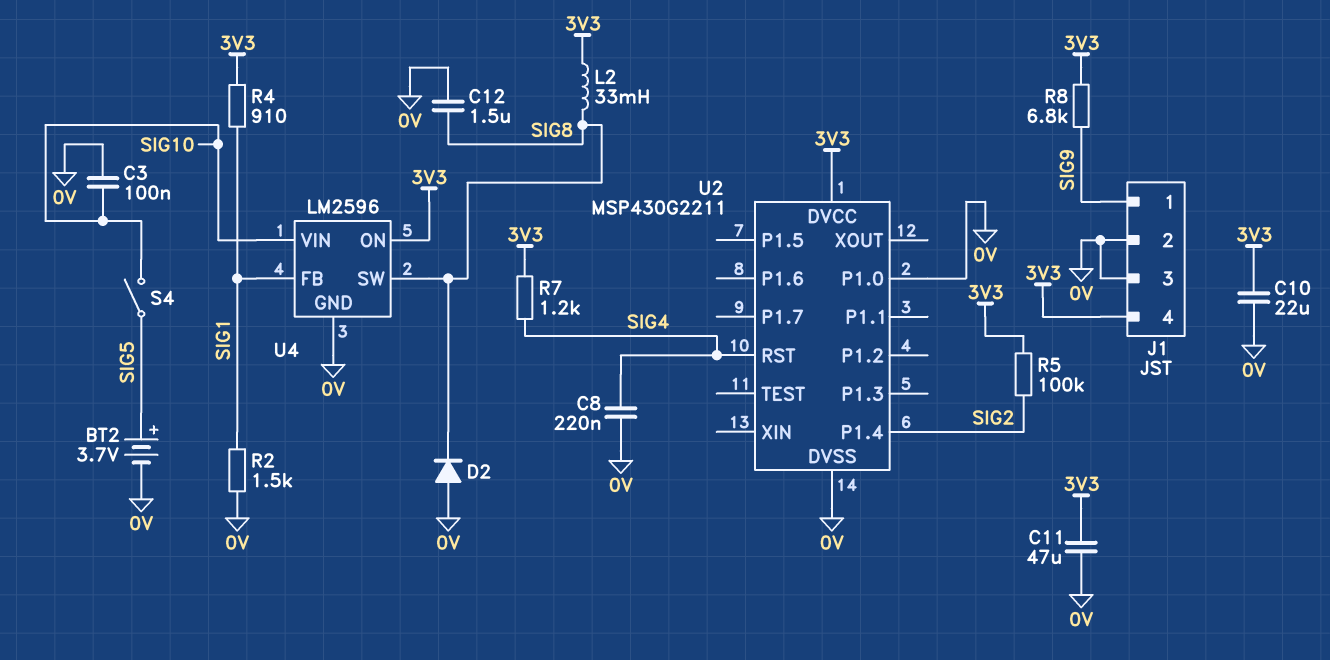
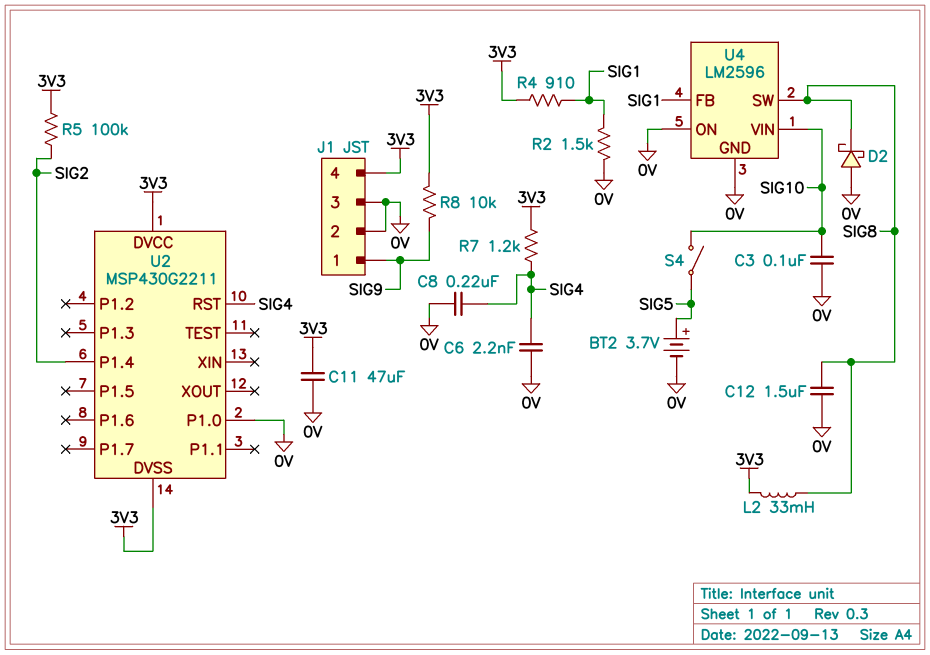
C6: none -> 2.2nF (0V, SIG4)
C10: 22uF (0V, 3V3) -> none
D2: diode (A 0V, K SIG8) -> schottky (A 0V, K SIG8)
R8: 6.8k (3V3, SIG9) -> 10k (3V3, SIG9)
U2 pin DVSS: 0V -> 3V3
U4 pin ON: 3V3 -> 0V

